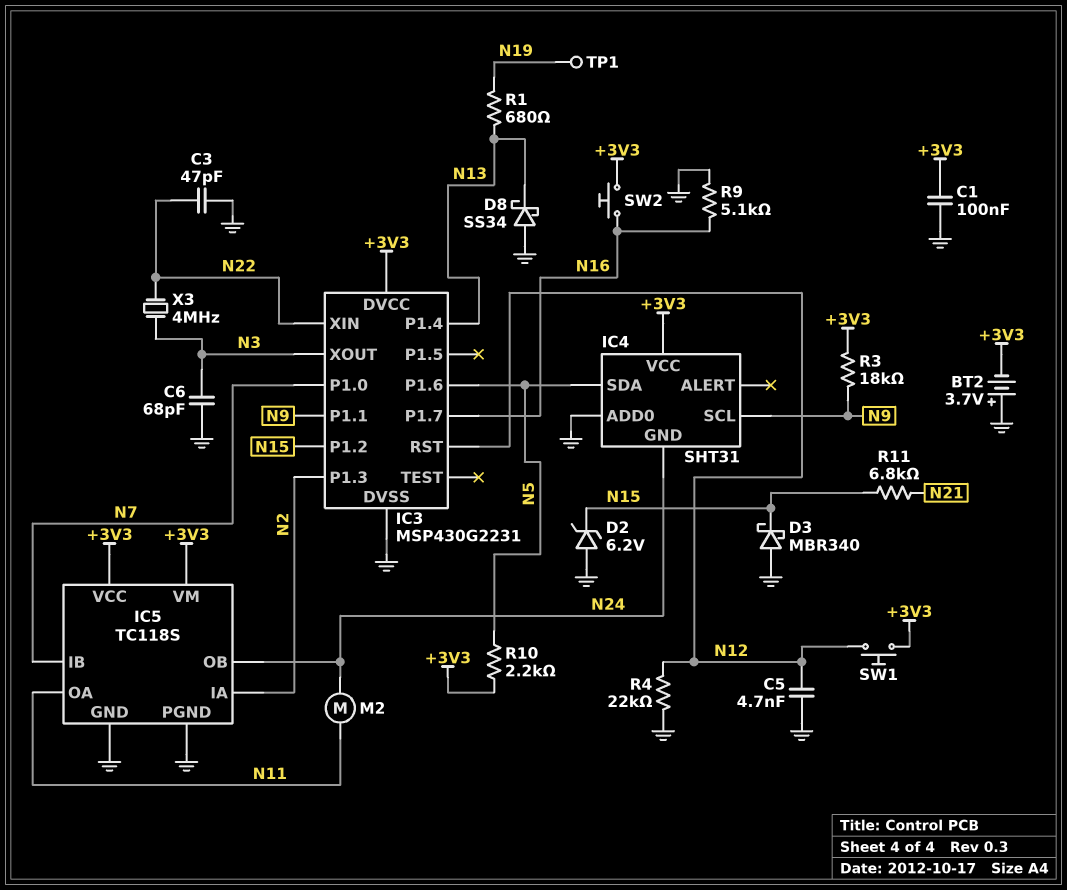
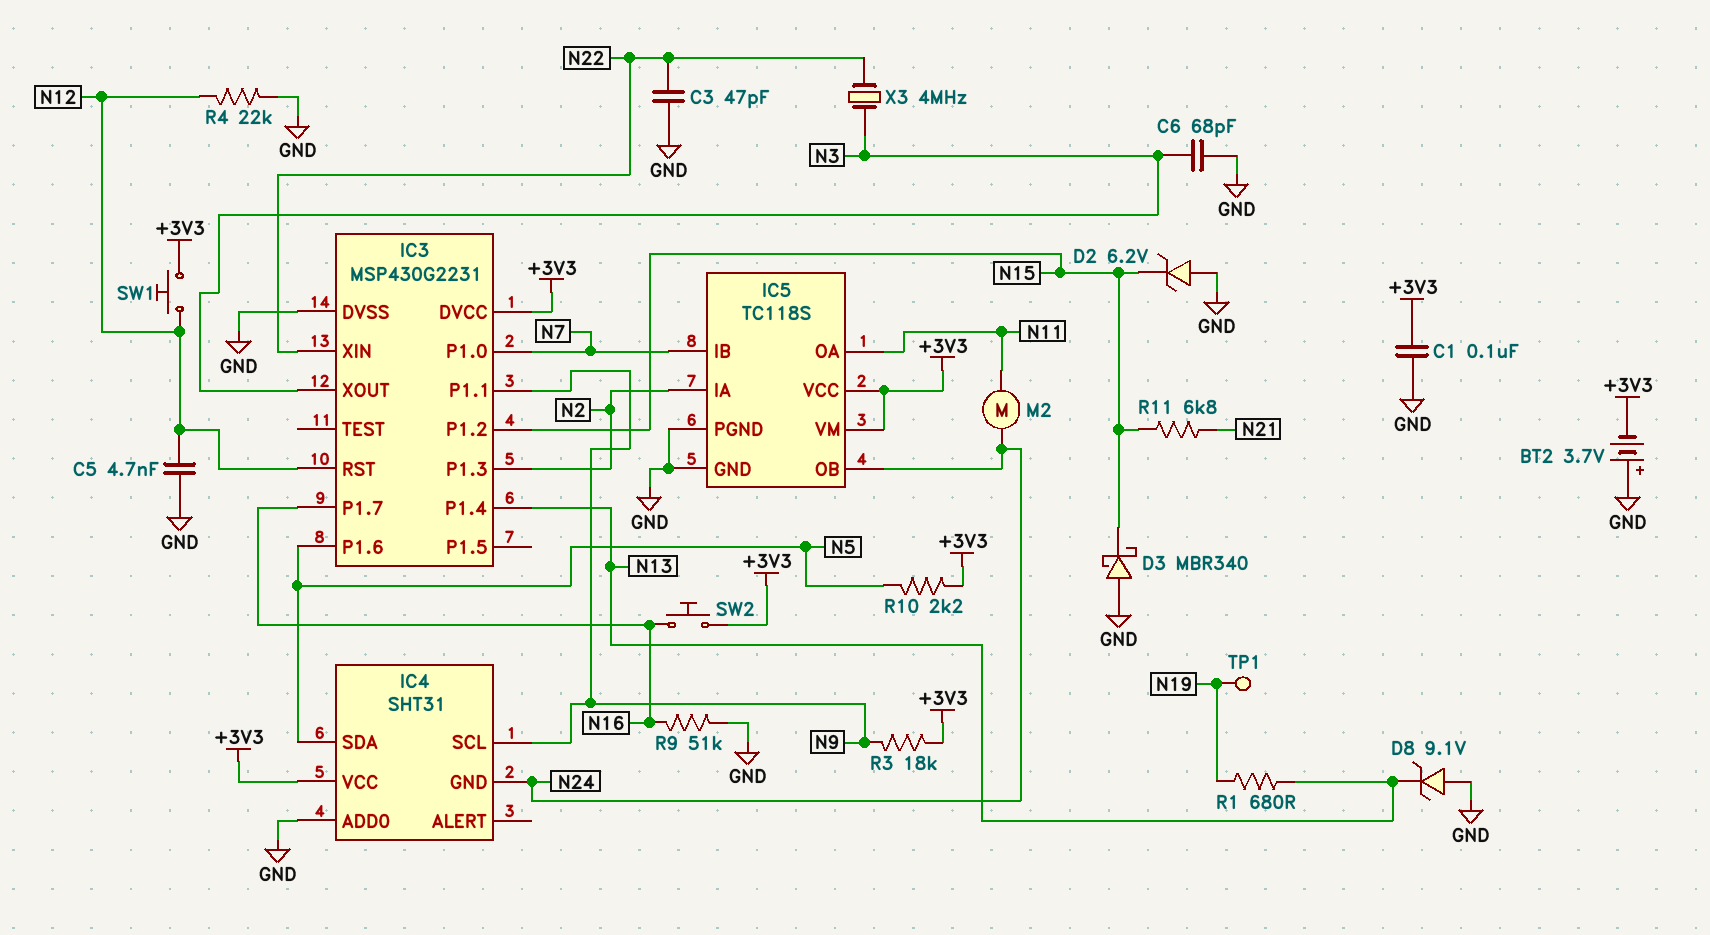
D8: schottky SS34 (A GND, K N13) -> zener 9.1V (A GND, K N13)
R9: 5.1k (GND, N16) -> 51k (GND, N16)

